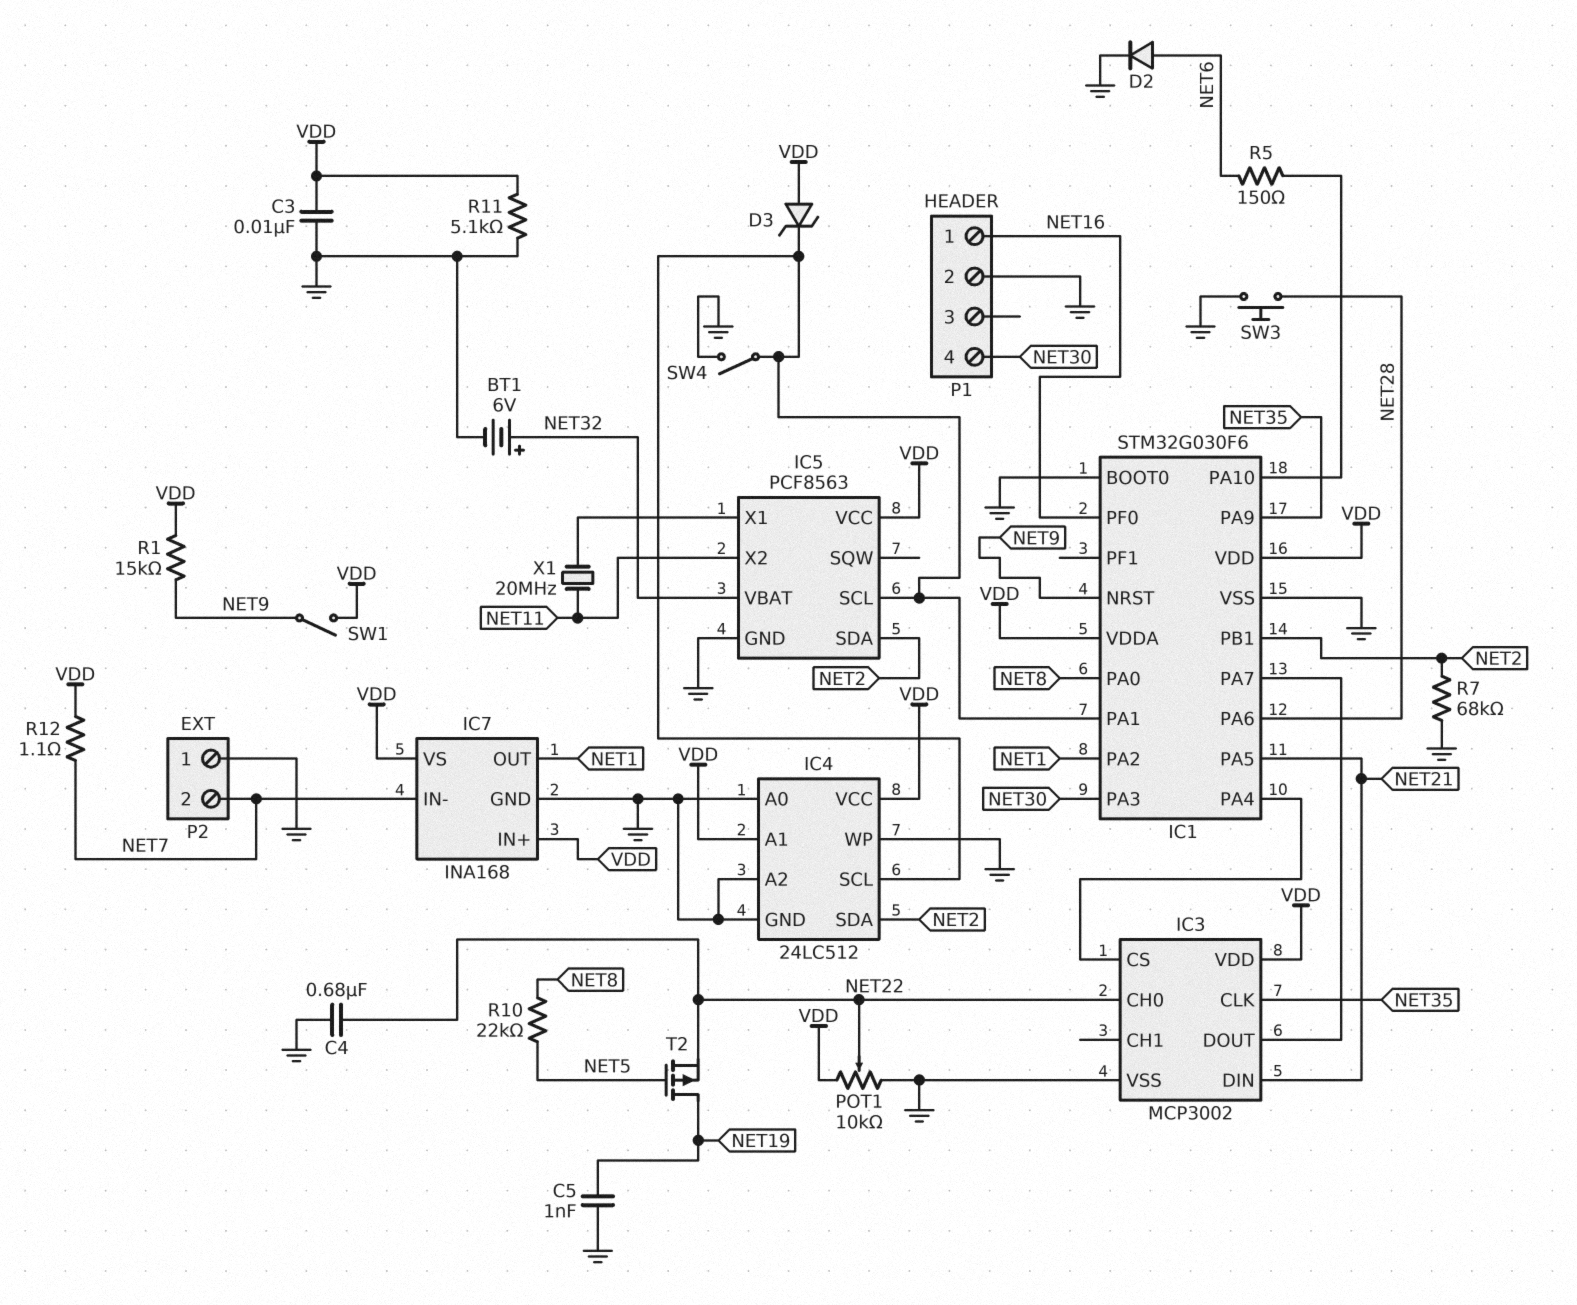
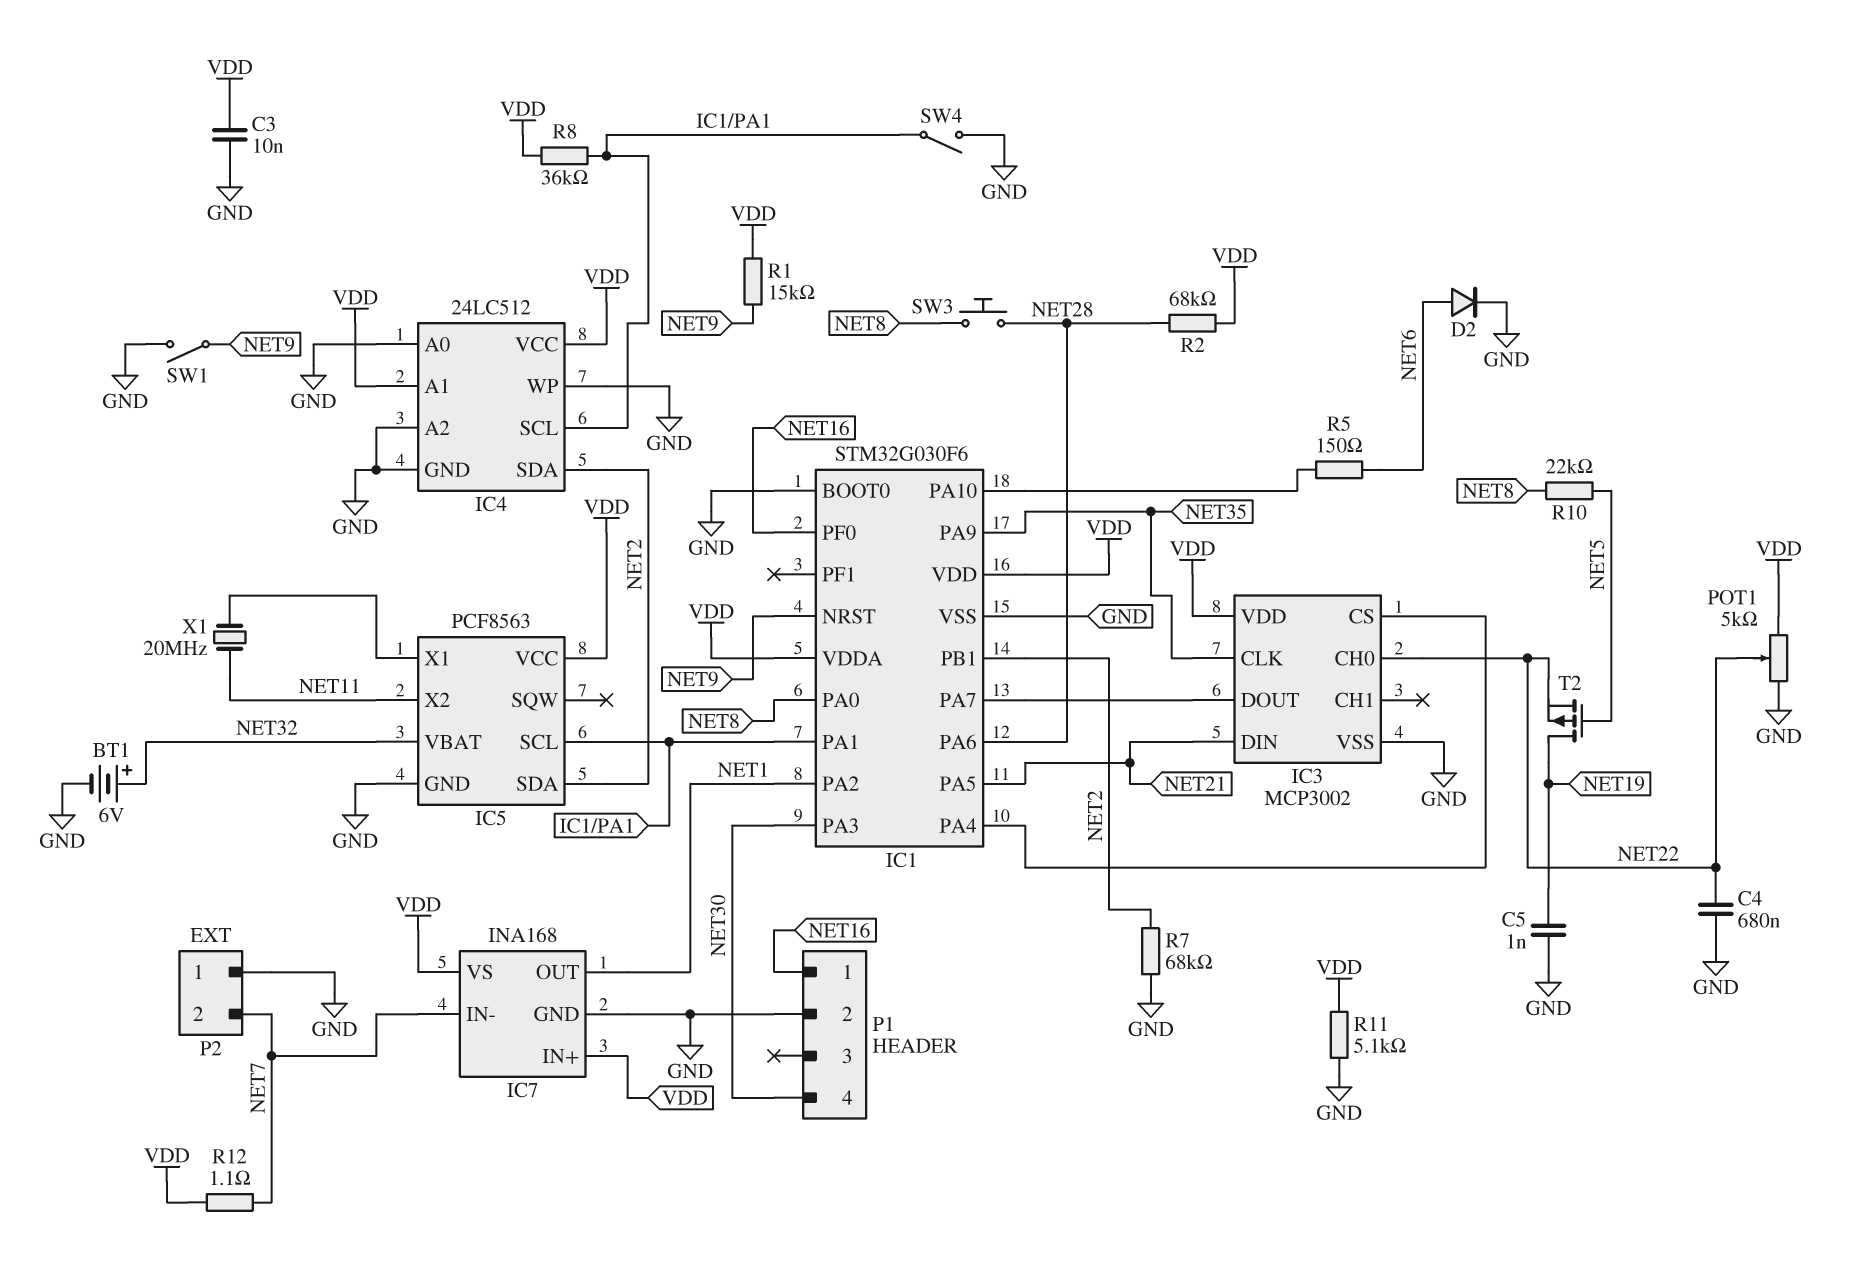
D3: zener (A VDD, K IC1/PA1) -> none
POT1: 10k (GND, VDD, wiper NET22) -> 5k (GND, VDD, wiper NET22)
R2: none -> 68k (NET28, VDD)
R8: none -> 36k (IC1/PA1, VDD)
SW1: switch (NET9, VDD) -> switch (GND, NET9)
SW3: button (GND, NET28) -> button (NET8, NET28)

